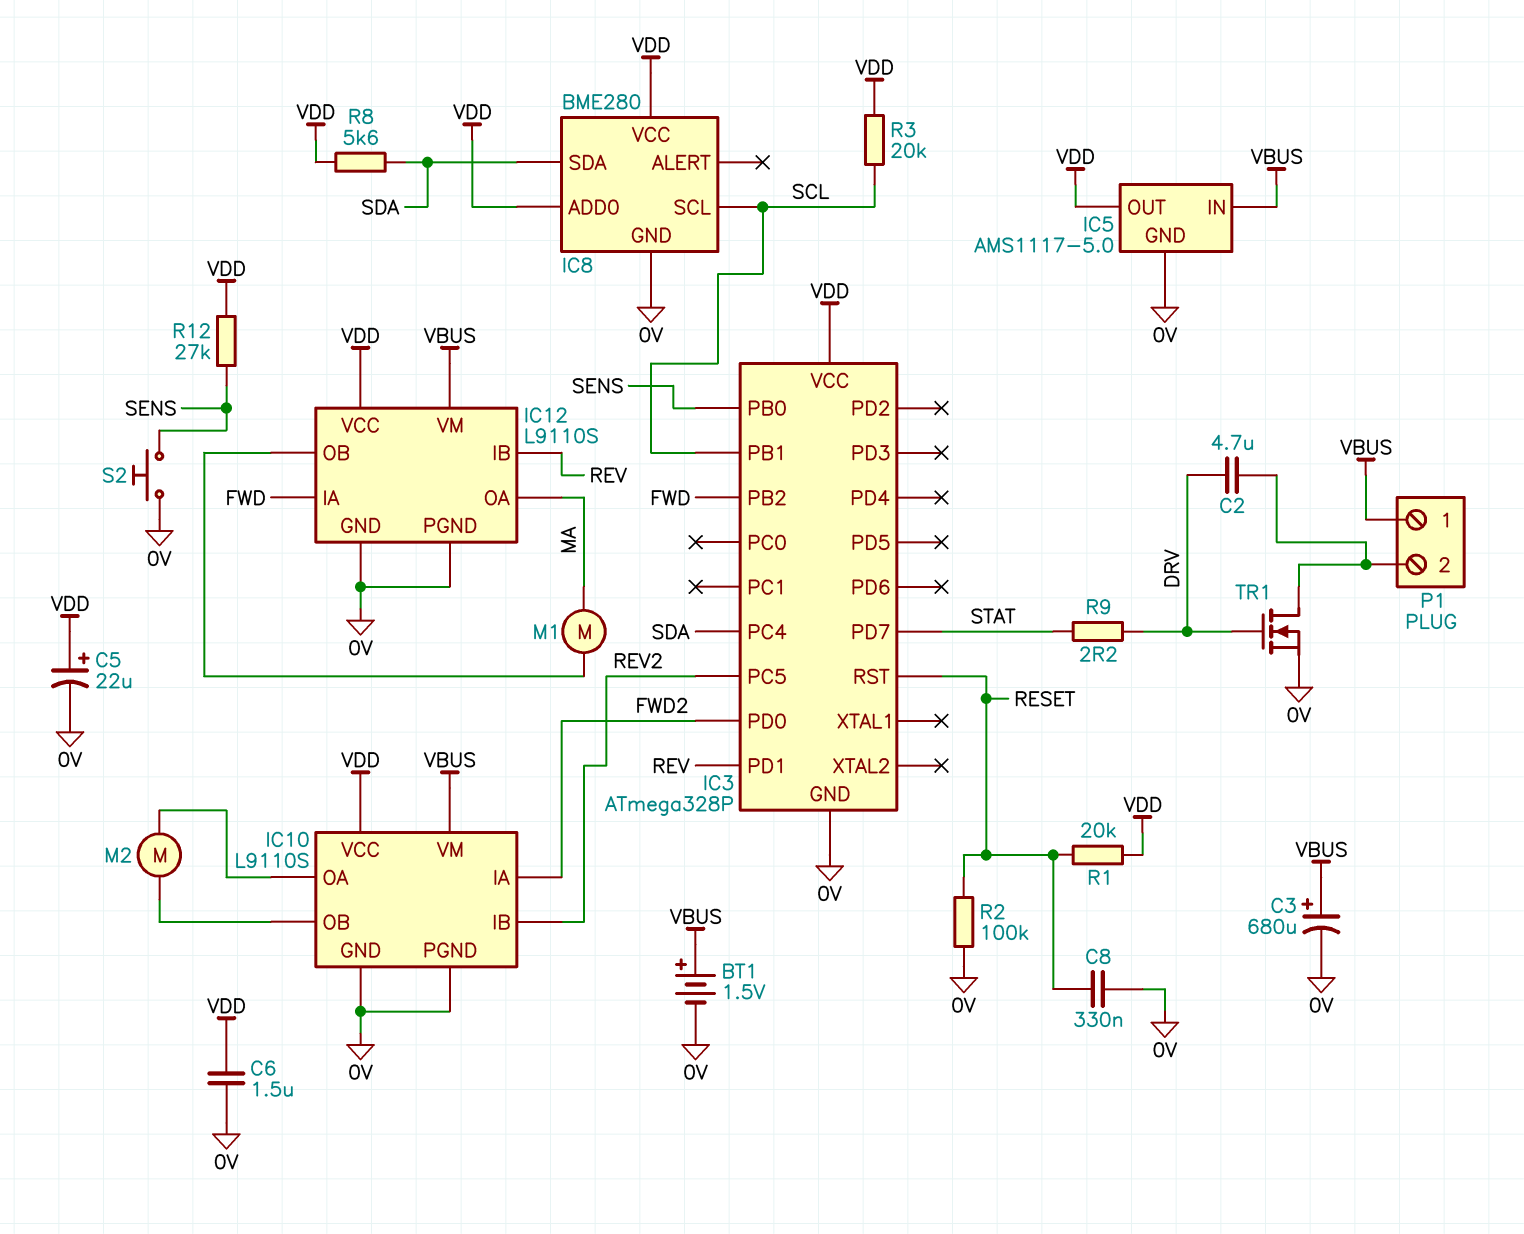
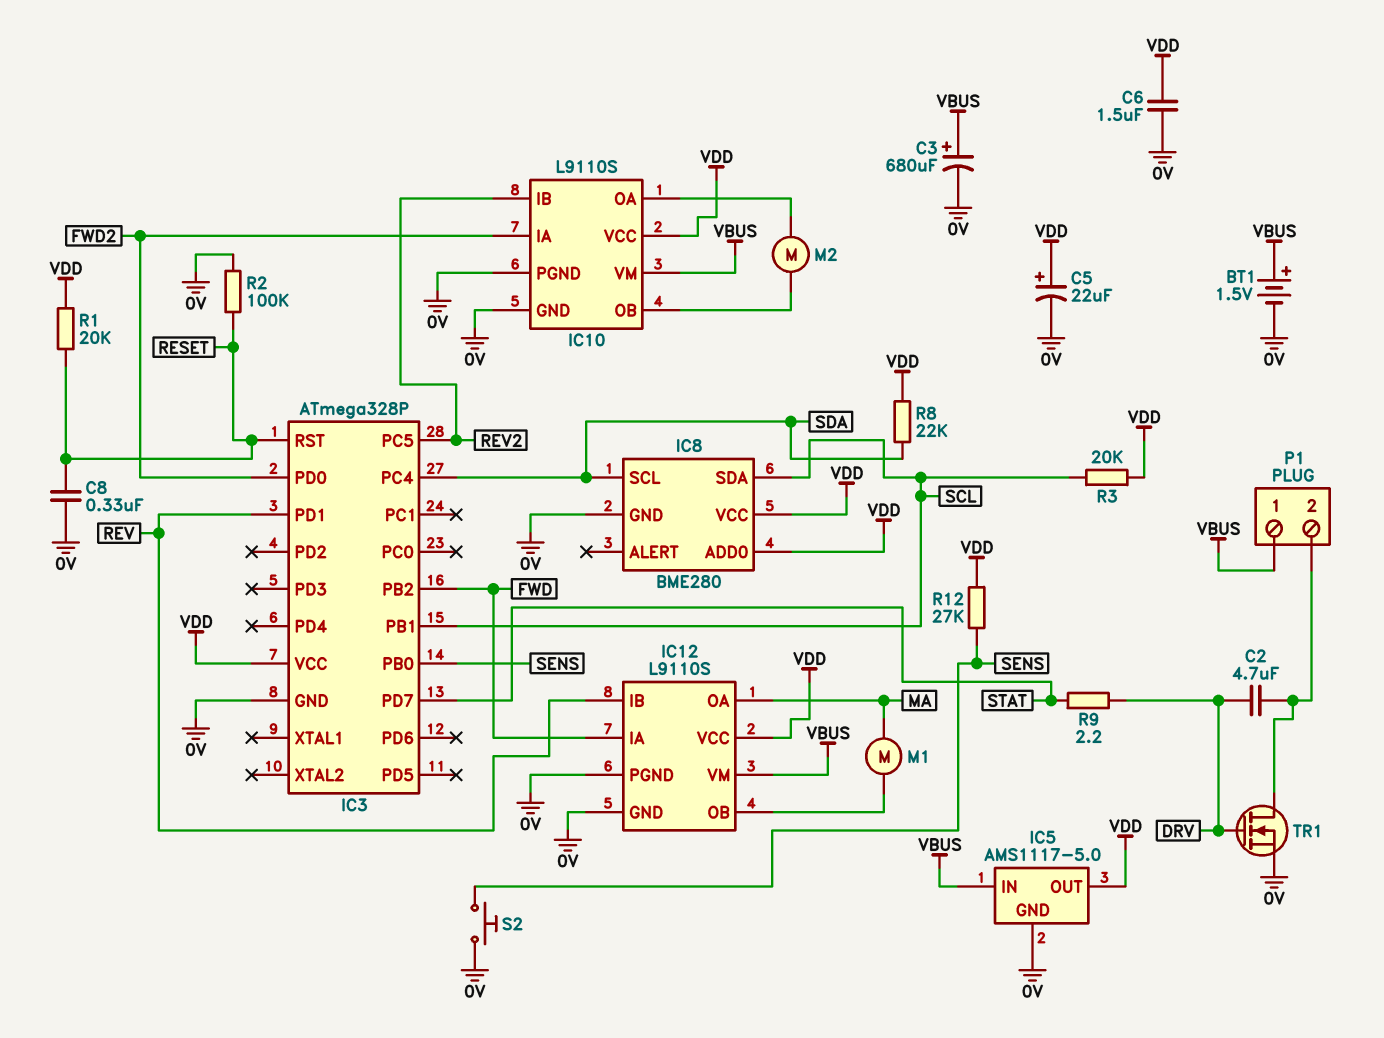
IC8 pin SCL: SCL -> SDA
IC8 pin SDA: SDA -> SCL
R8: 5.6k (SDA, VDD) -> 22k (SDA, VDD)

